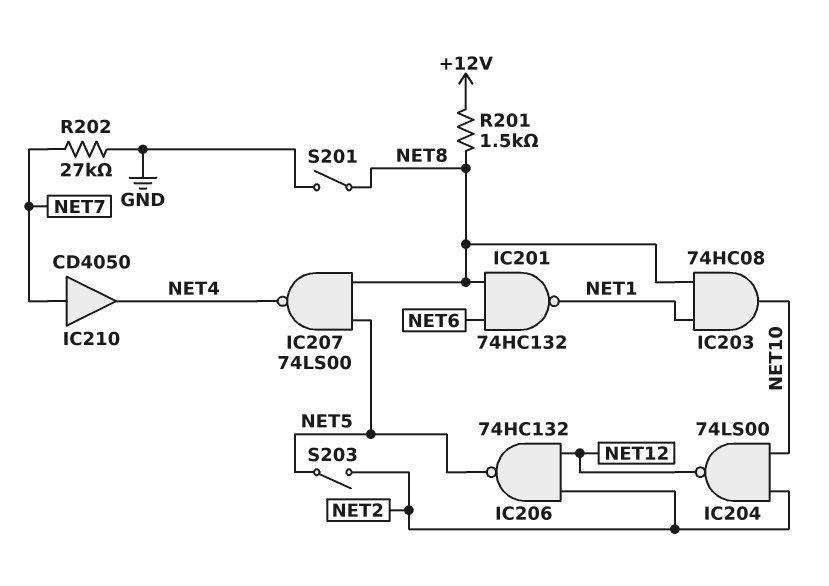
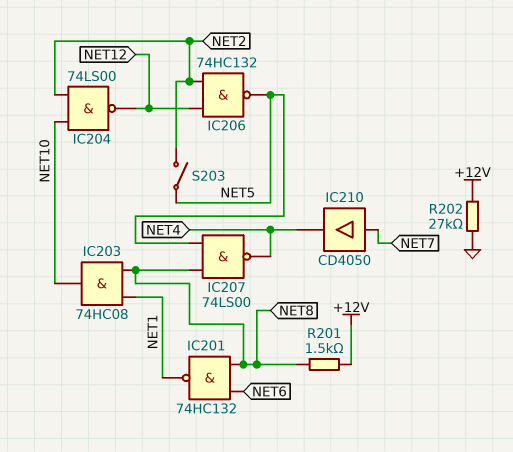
R202: 27k (GND, NET7) -> 27k (+12V, GND)
S201: switch (GND, NET8) -> none

